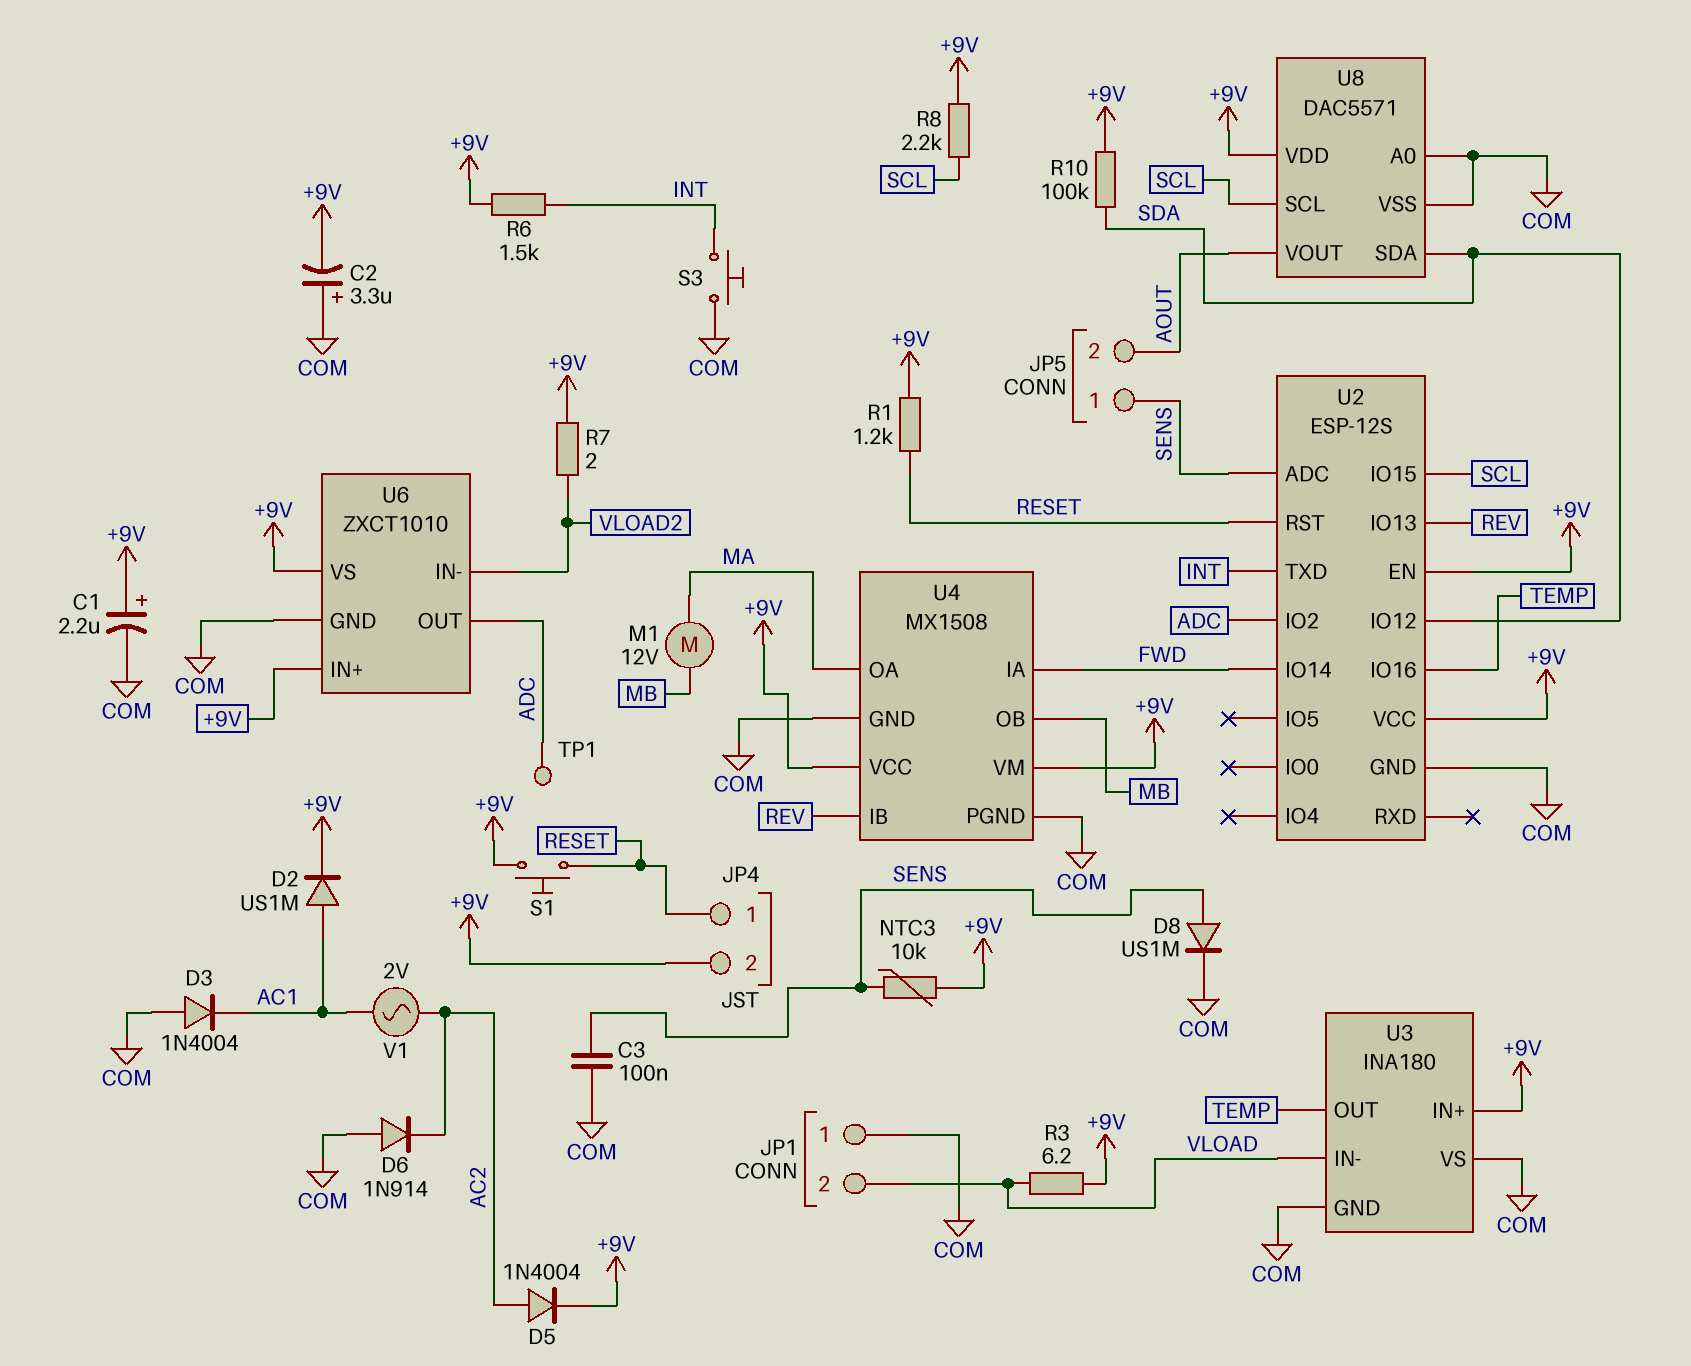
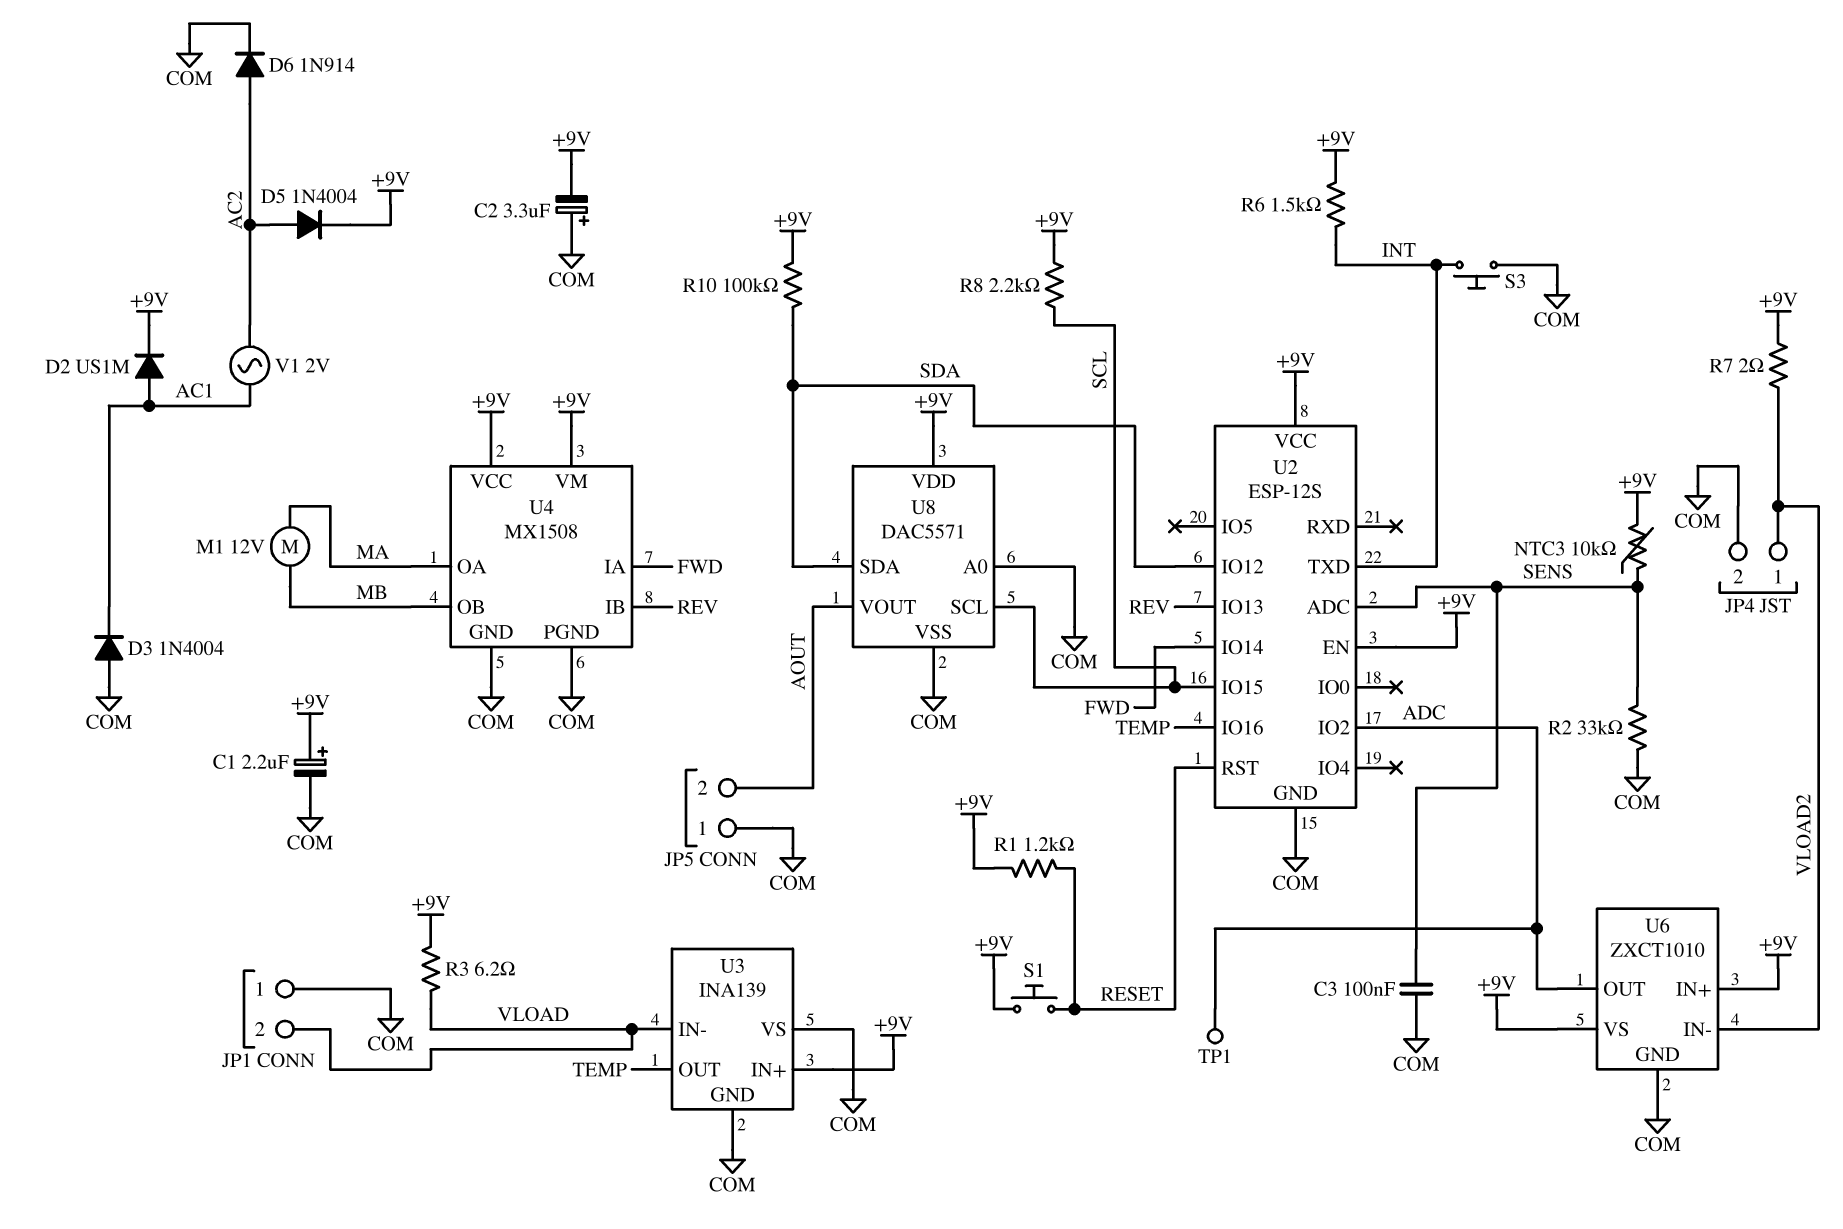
D6: diode 1N914 (A COM, K AC2) -> diode 1N914 (A AC2, K COM)
D8: diode US1M (A SENS, K COM) -> none
JP4 pin 1: RESET -> VLOAD2
JP4 pin 2: +9V -> COM
JP5 pin 1: SENS -> COM
R2: none -> 33k (COM, SENS)
U3: INA180 -> INA139

